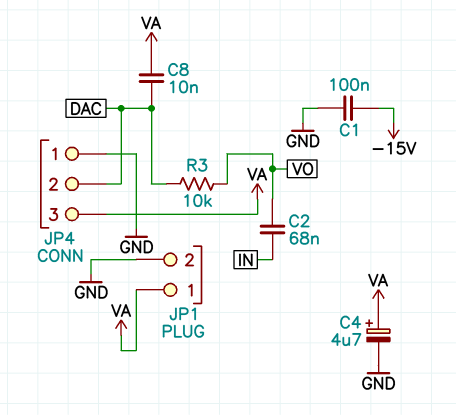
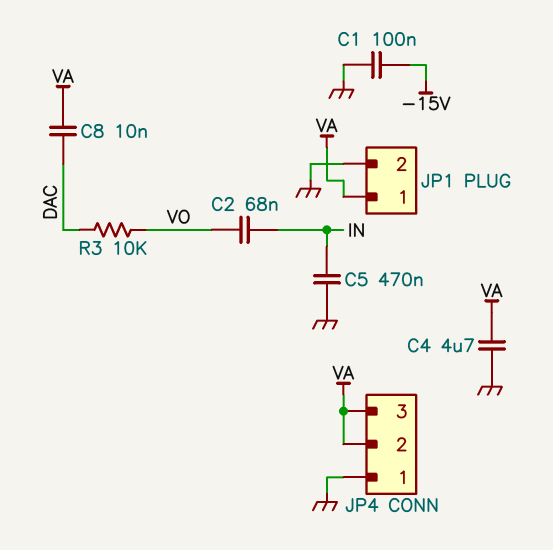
C4: 4.7uF (plus VA, minus GND) -> 4.7uF (GND, VA)
C5: none -> 470nF (GND, IN)
JP4 pin 2: DAC -> VA

